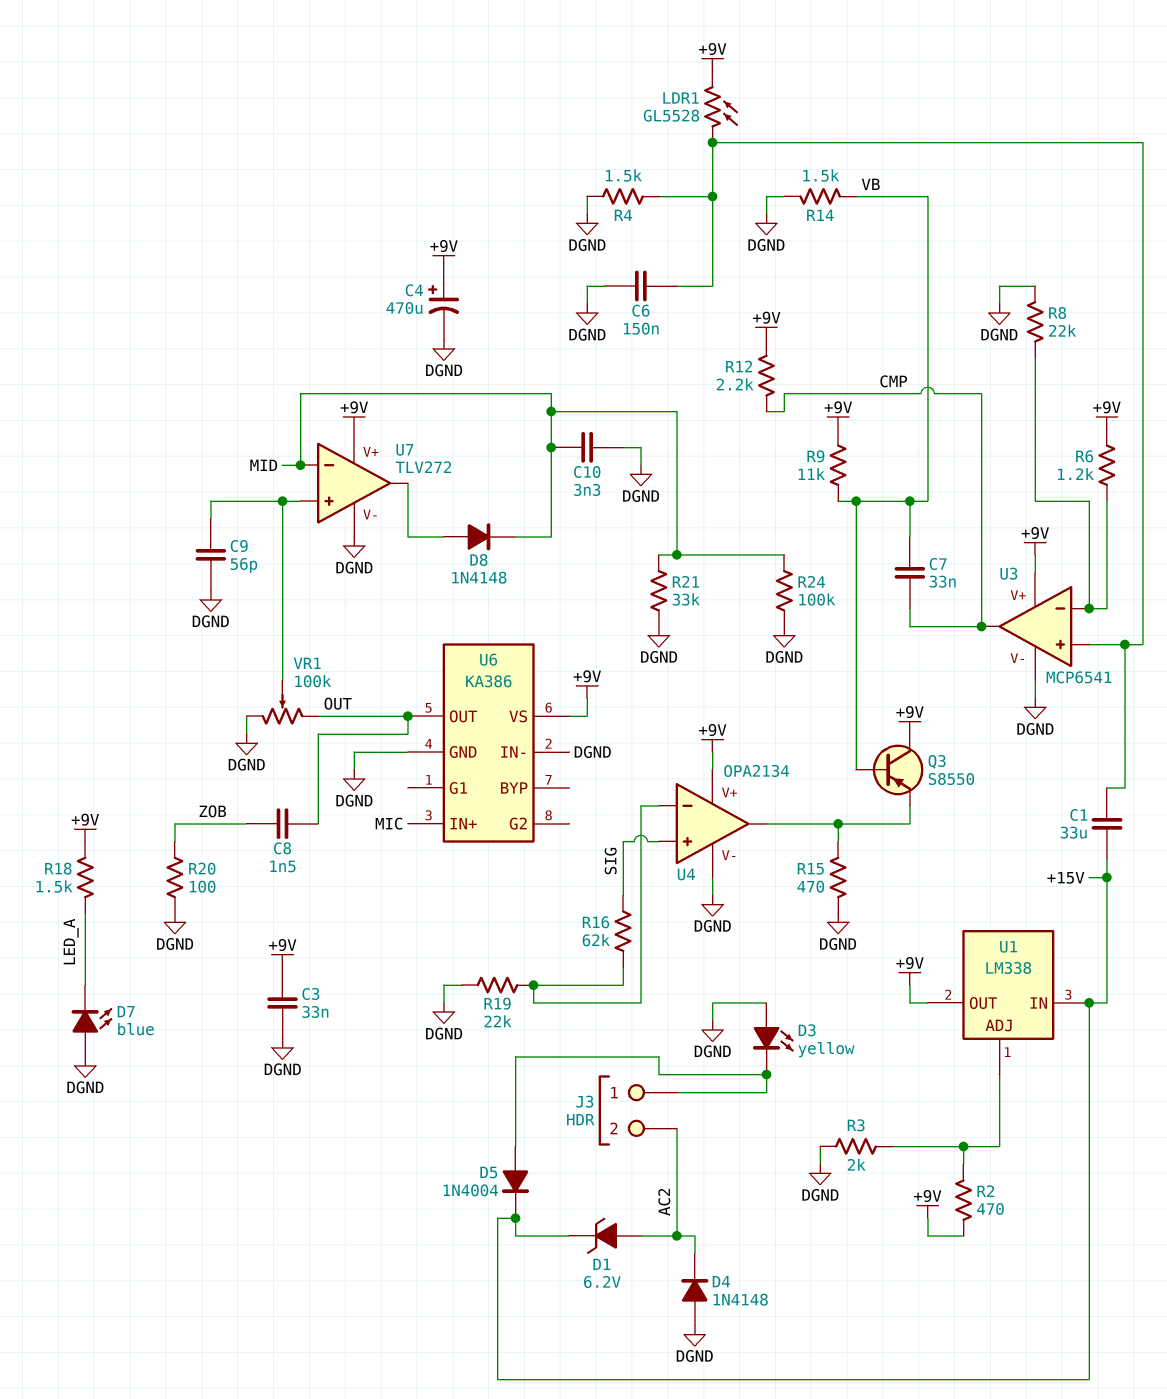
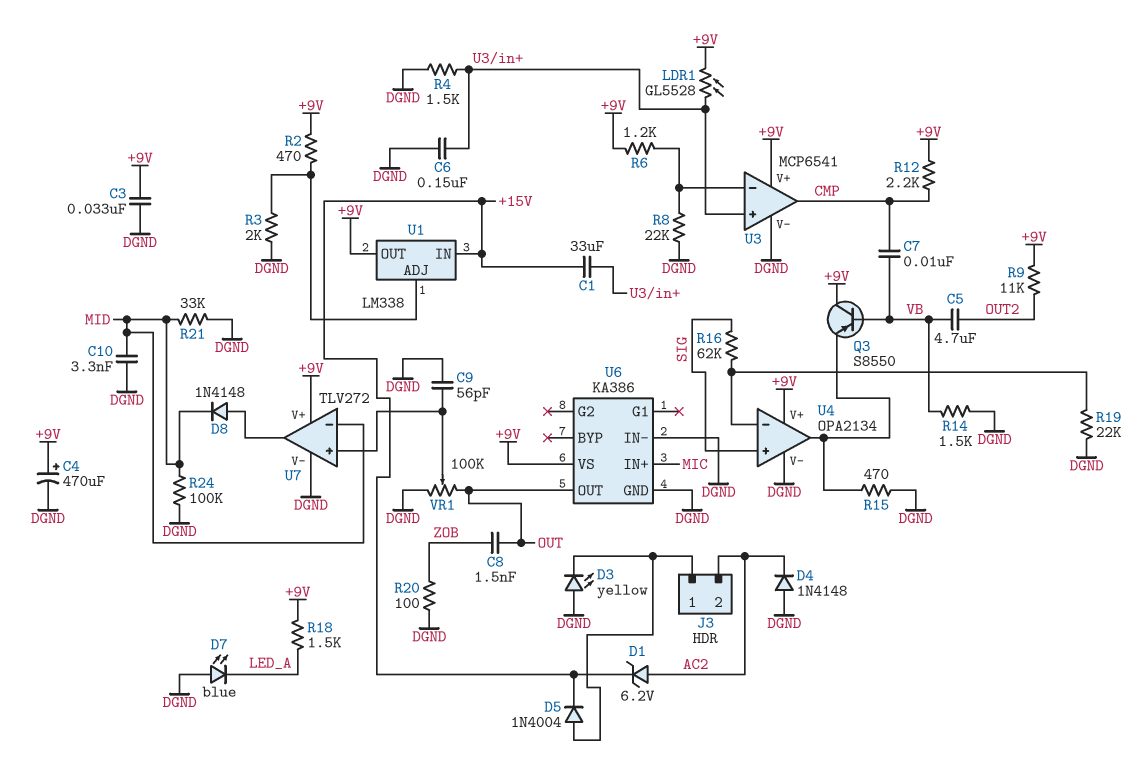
C5: none -> 4.7uF (OUT2, VB)
C7: 33nF (CMP, VB) -> 10nF (CMP, VB)
R9: 11k (+9V, VB) -> 11k (+9V, OUT2)

